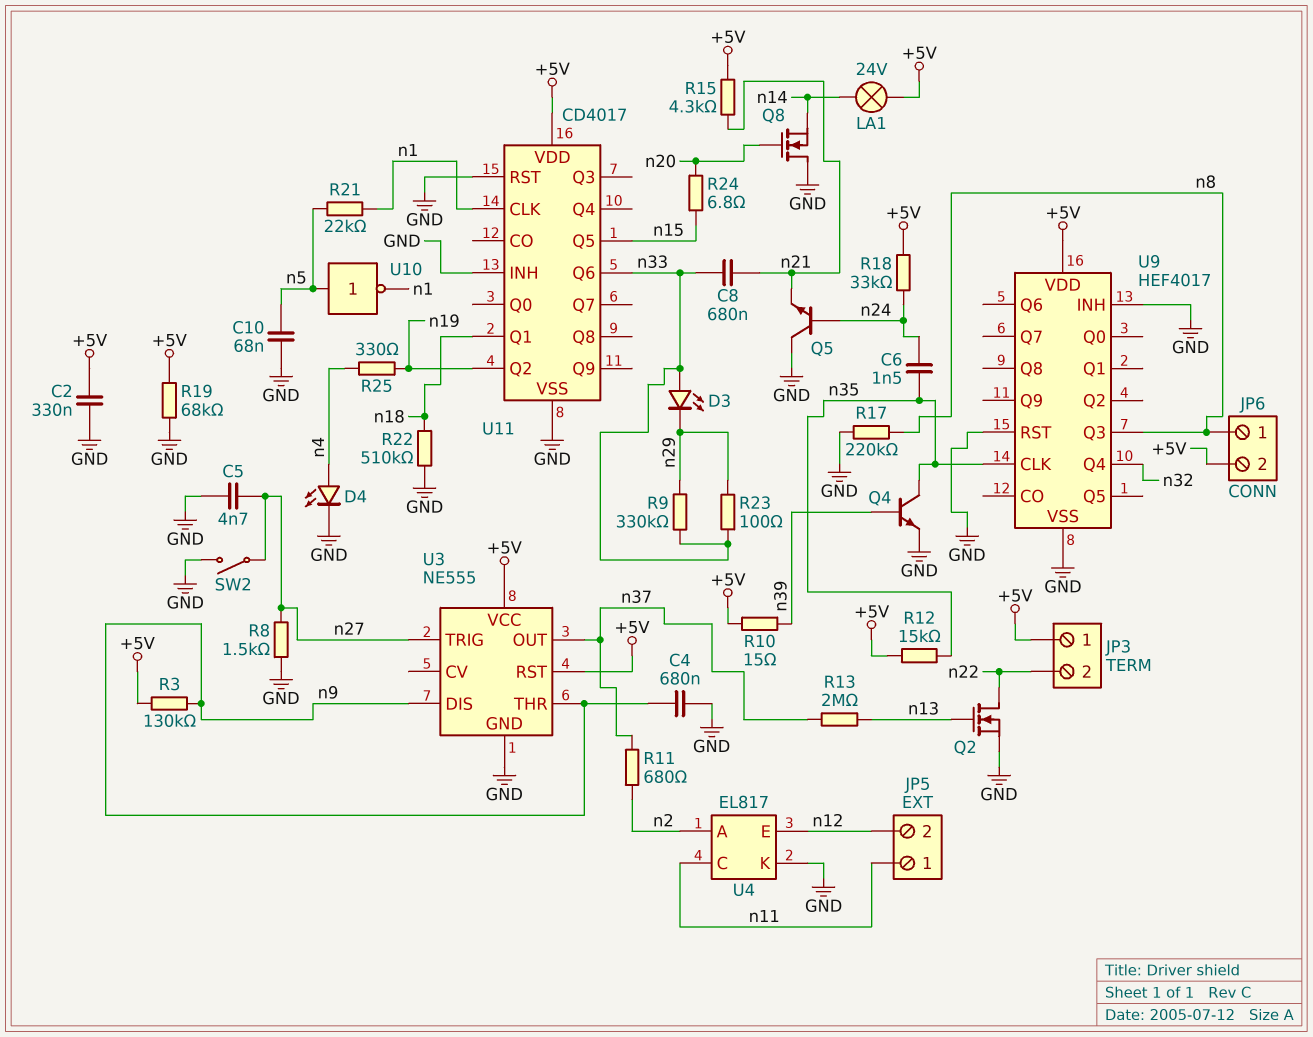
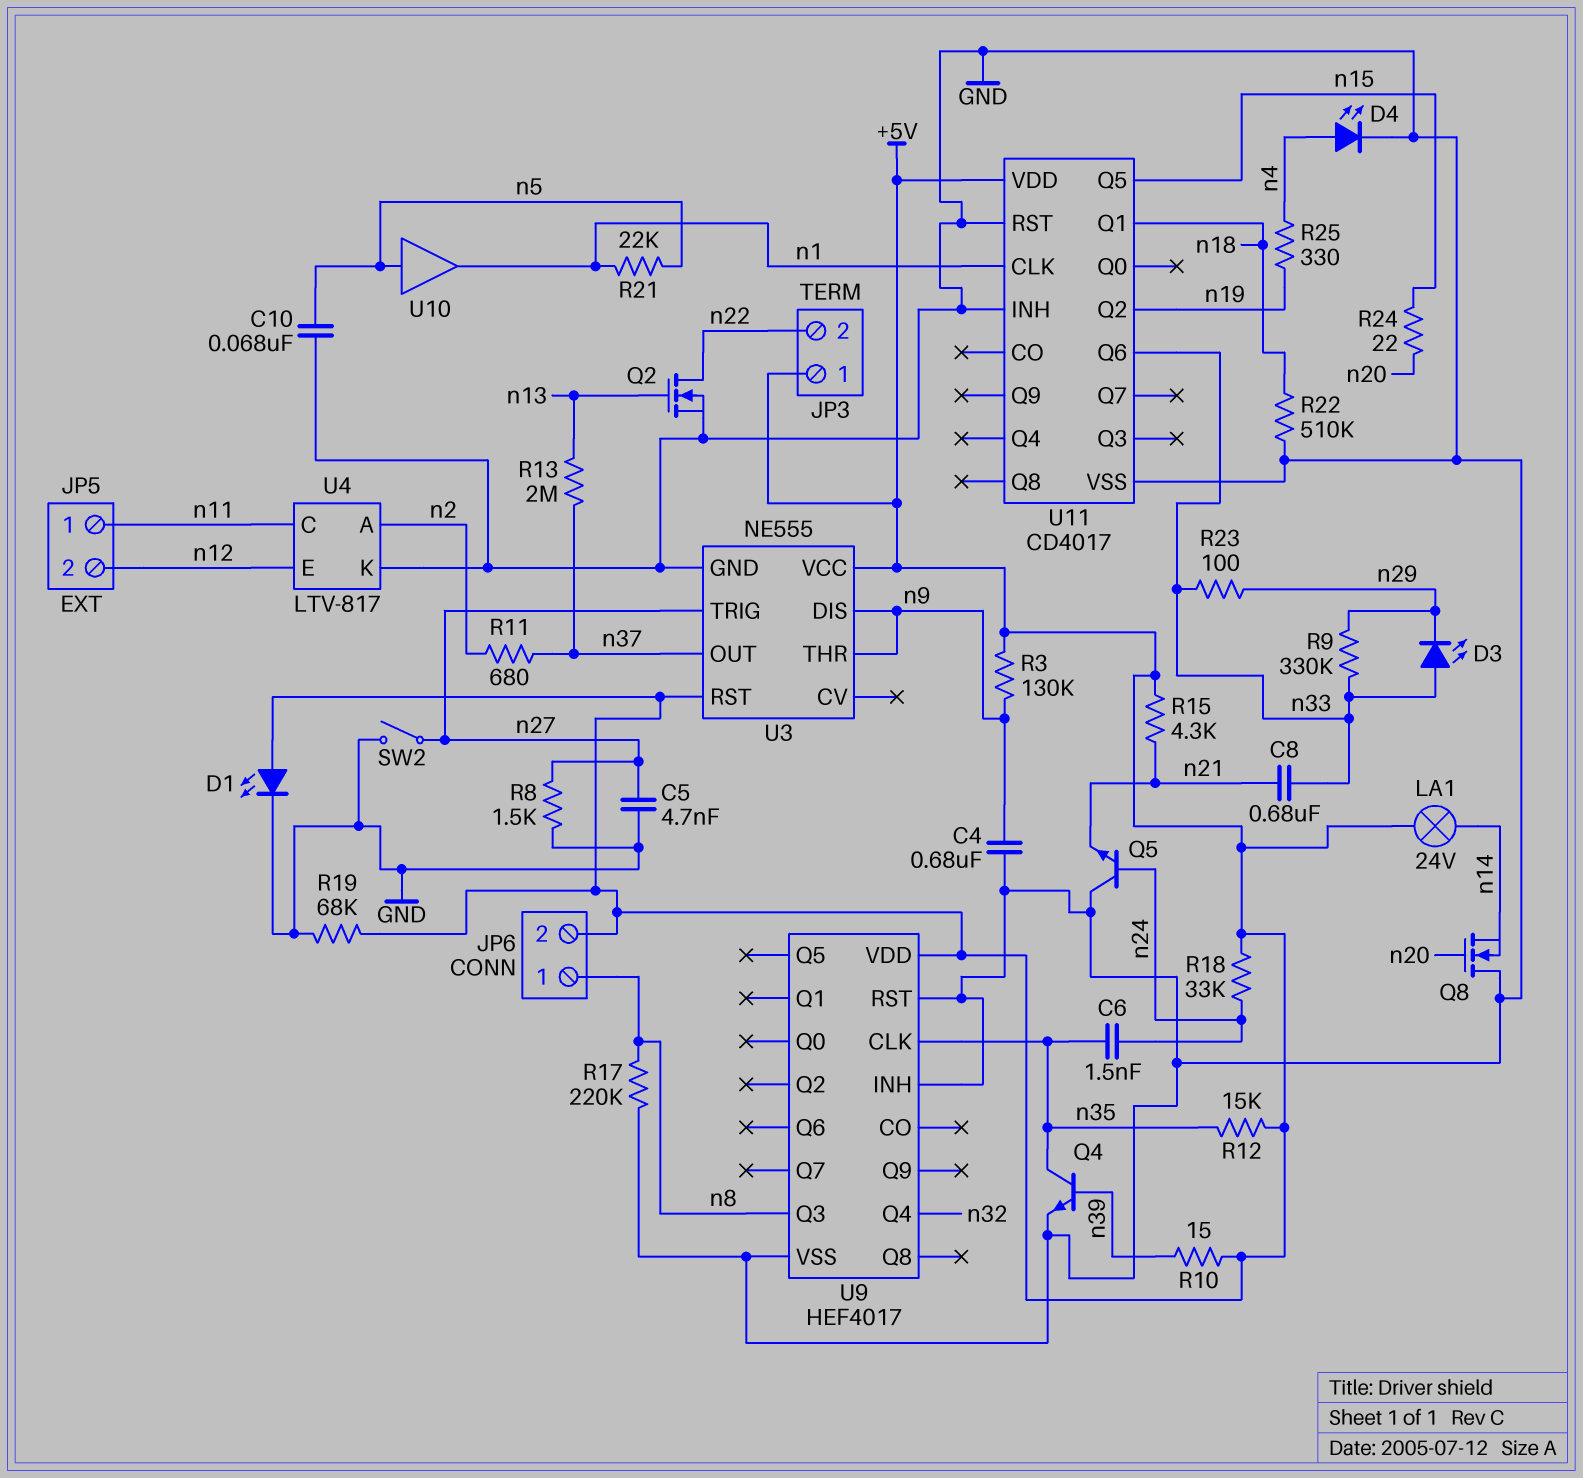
C2: 330nF (+5V, GND) -> none
D1: none -> LED (A +5V, K GND)
R24: 6.8 (n15, n20) -> 22 (n15, n20)
U4: EL817 -> LTV-817
U10: NOT (in n5, out n1) -> buffer (in n5, out n1)

